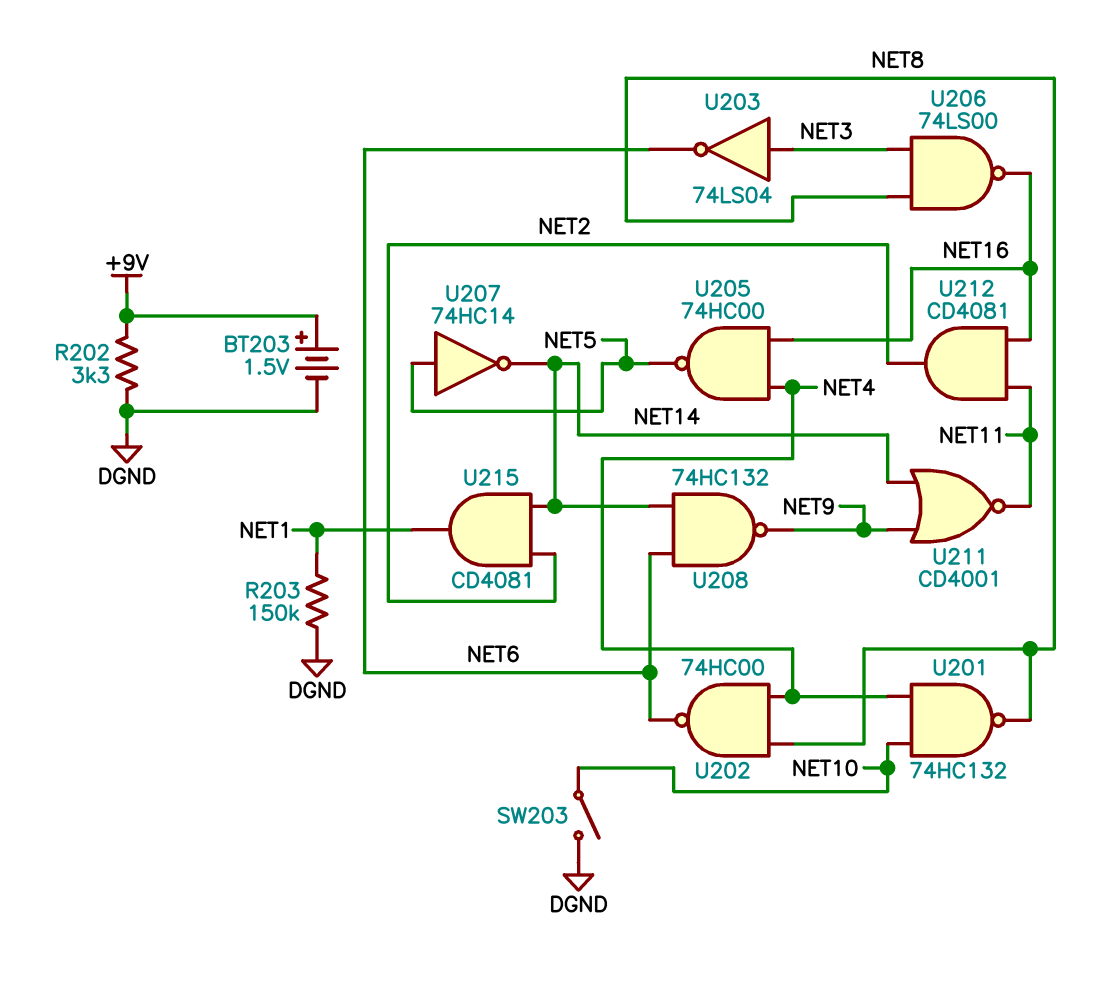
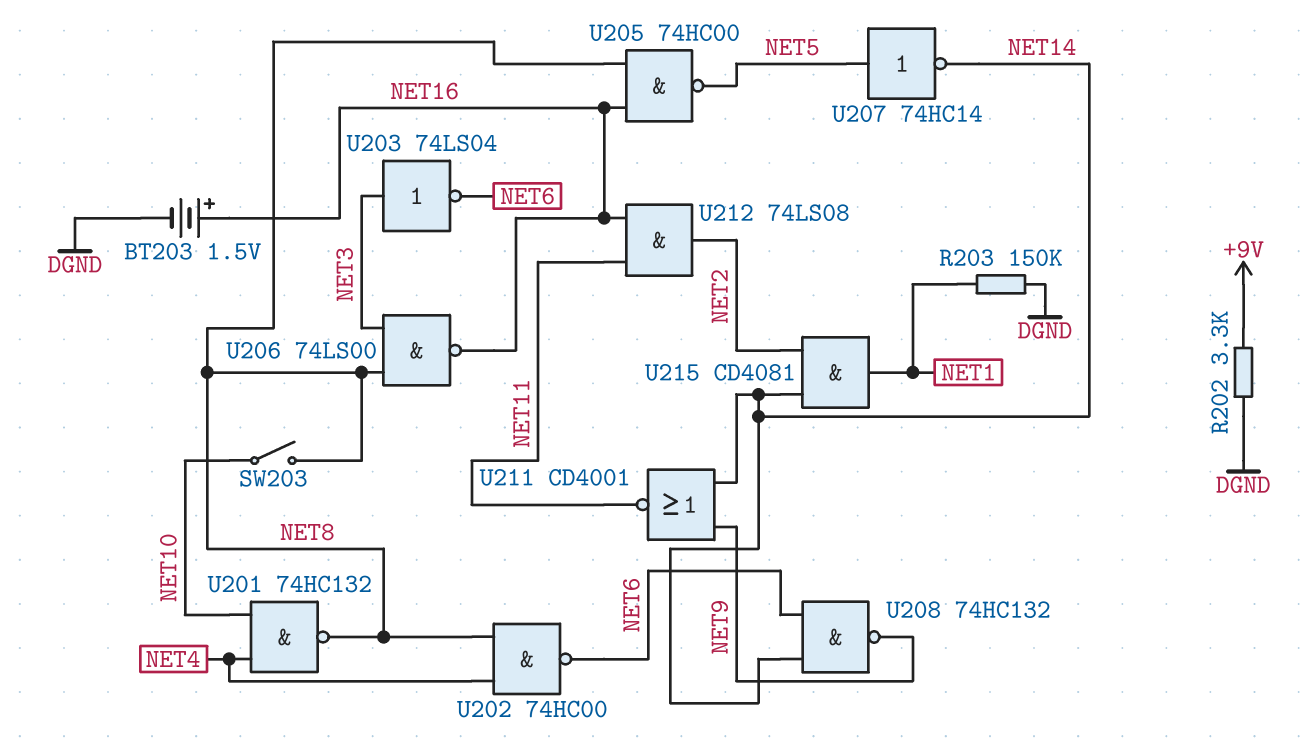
BT203: 1.5V (plus +9V, minus DGND) -> 1.5V (plus NET16, minus DGND)
SW203: switch (DGND, NET10) -> switch (NET8, NET10)
U205: NAND 74HC00 (in NET4, in NET16, out NET5) -> NAND 74HC00 (in NET8, in NET16, out NET5)
U212: AND CD4081 (in NET11, in NET16, out NET2) -> AND 74LS08 (in NET11, in NET16, out NET2)

